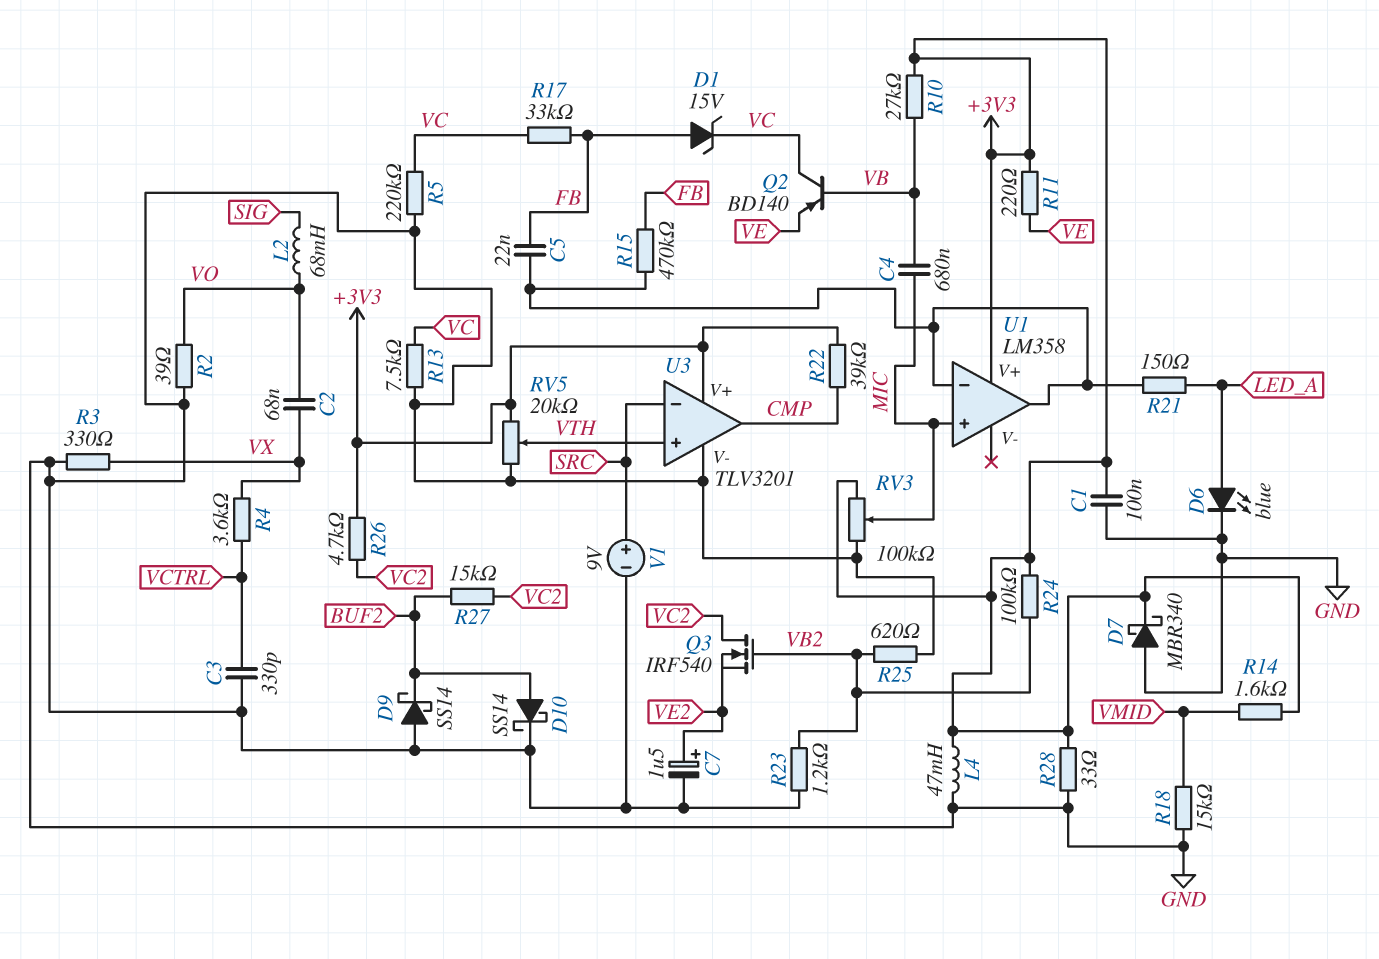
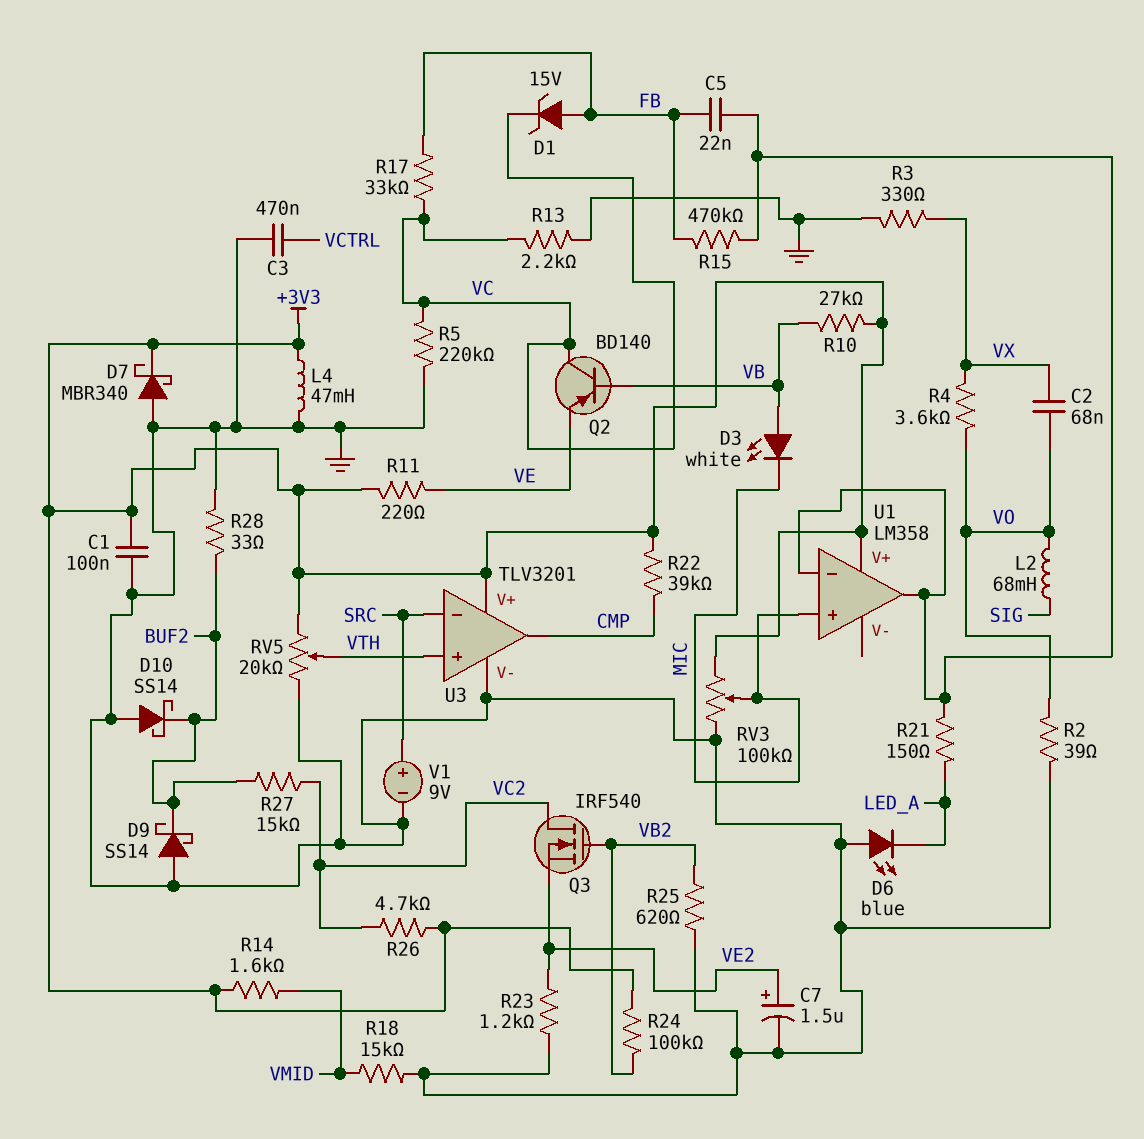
C3: 330pF (GND, VCTRL) -> 470nF (GND, VCTRL)
C4: 680nF (MIC, VB) -> none
D3: none -> LED white (A VB, K MIC)
D6: LED blue (A LED_A, K GND) -> LED blue (A GND, K LED_A)
D10: schottky SS14 (A BUF2, K GND) -> schottky SS14 (A GND, K BUF2)
R4: 3.6k (VCTRL, VX) -> 3.6k (VO, VX)
R13: 7.5k (GND, VC) -> 2.2k (GND, VC)
R23: 1.2k (GND, VB2) -> 1.2k (GND, VE2)
R28: 33 (+3V3, GND) -> 33 (BUF2, GND)

